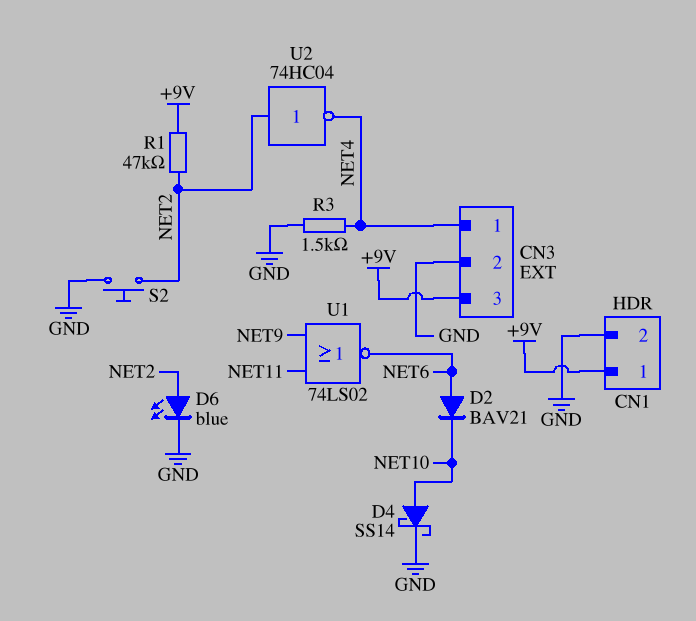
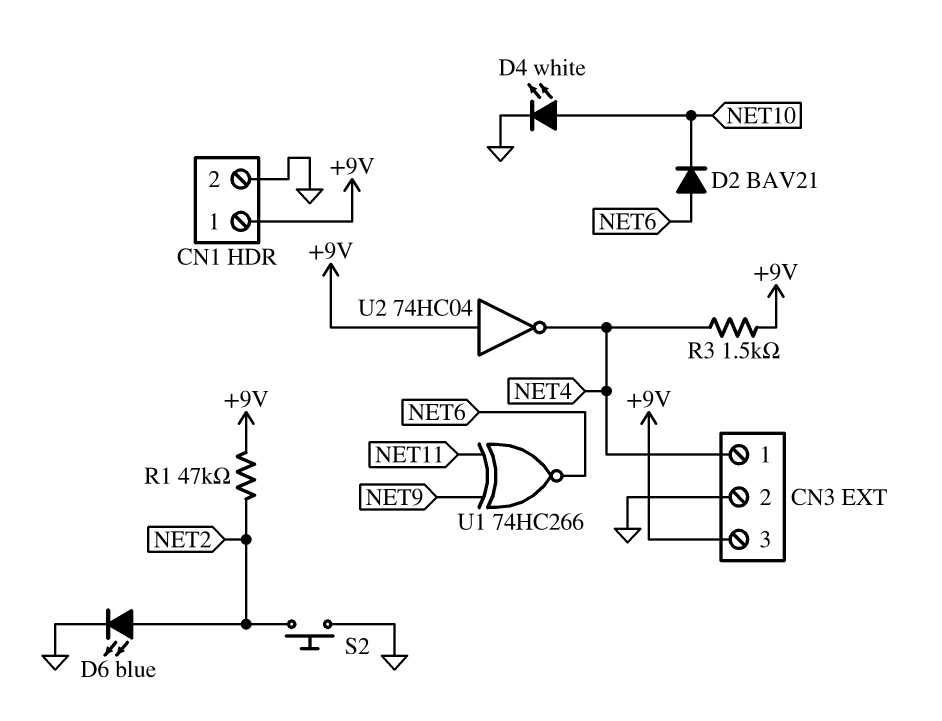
D4: schottky SS14 (A NET10, K GND) -> LED white (A NET10, K GND)
R3: 1.5k (GND, NET4) -> 1.5k (+9V, NET4)
U1: NOR 74LS02 (in NET9, in NET11, out NET6) -> XNOR 74HC266 (in NET9, in NET11, out NET6)
U2: NOT 74HC04 (in NET2, out NET4) -> NOT 74HC04 (in +9V, out NET4)

